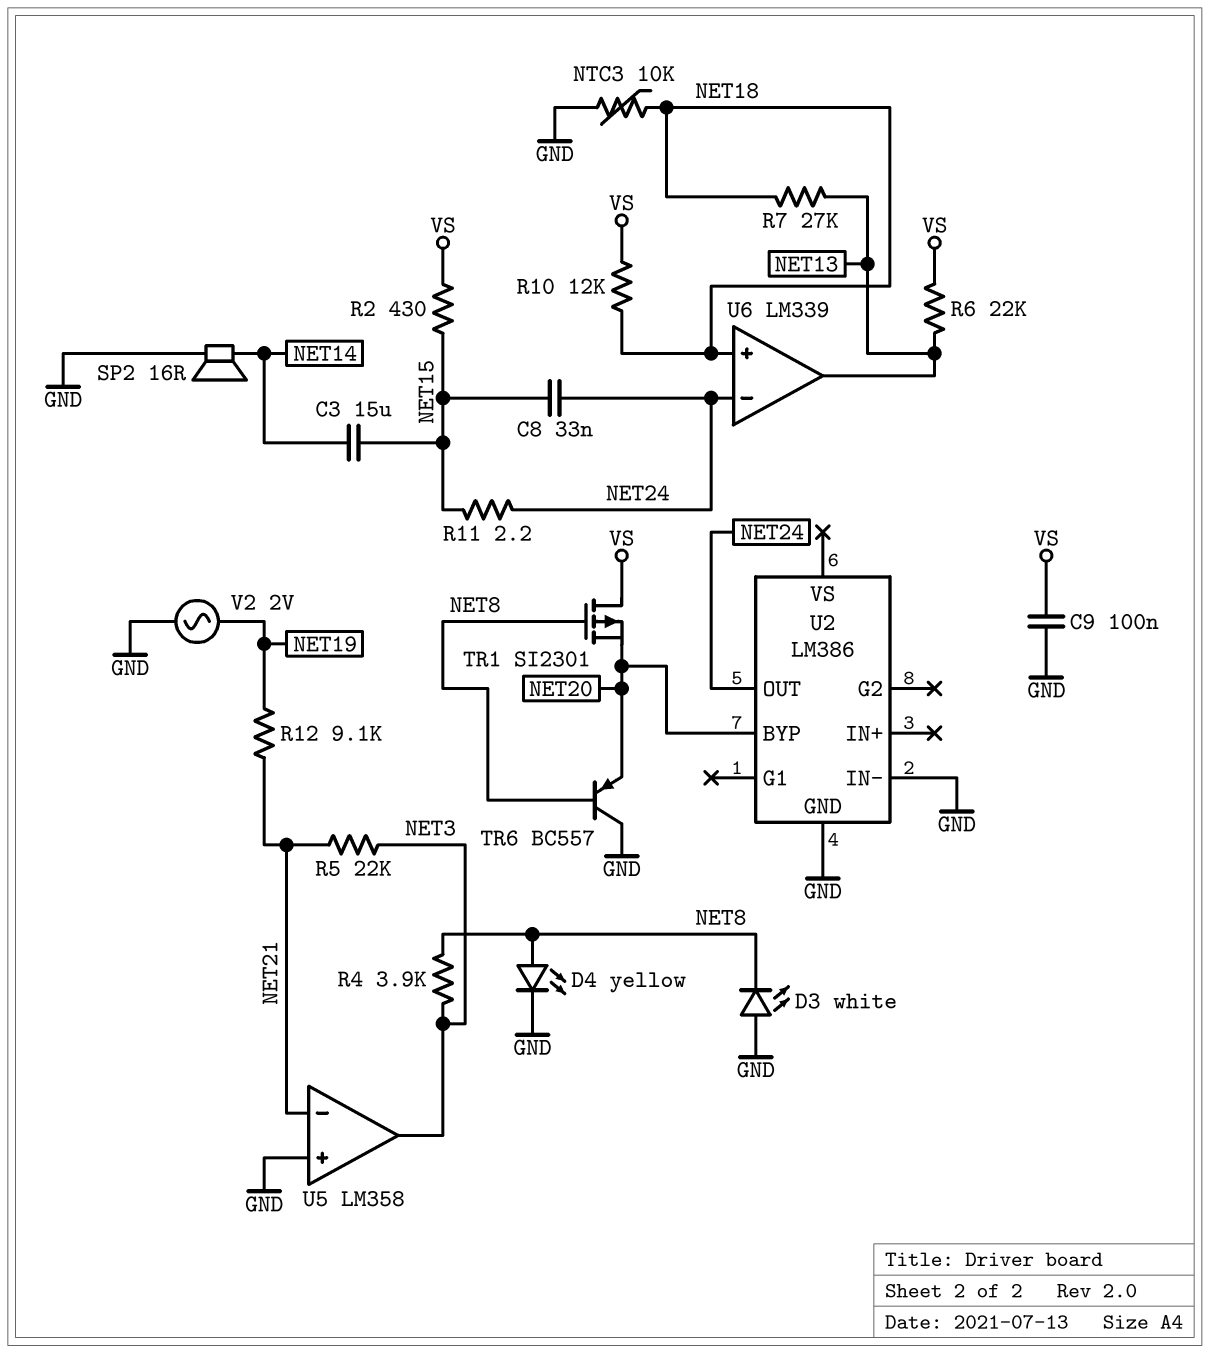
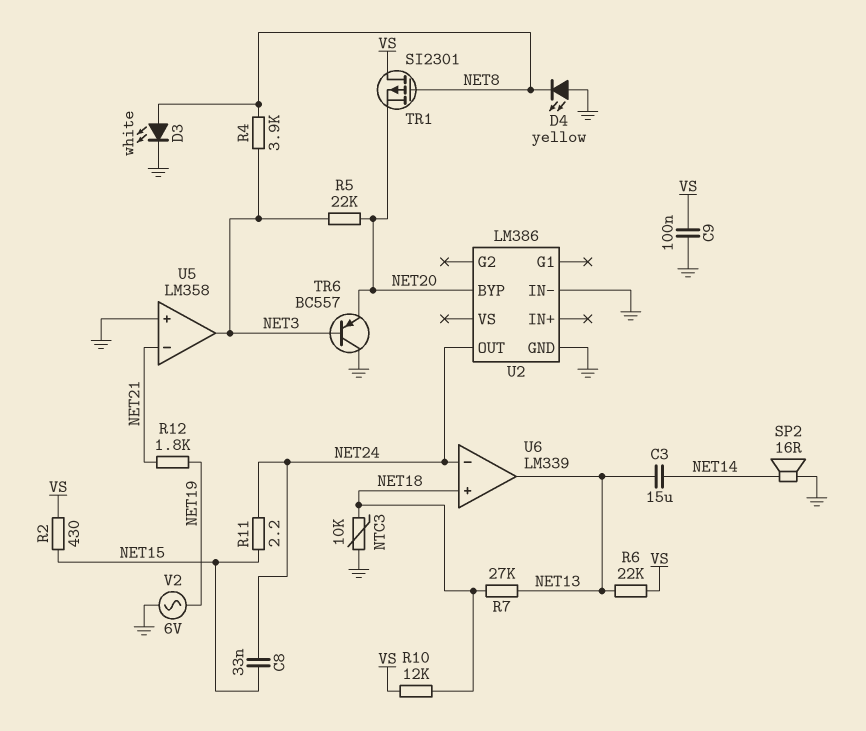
C3: 15uF (NET14, NET15) -> 15uF (NET13, NET14)
D3: LED white (A GND, K NET8) -> LED white (A NET8, K GND)
D4: LED yellow (A NET8, K GND) -> LED yellow (A GND, K NET8)
R5: 22k (NET3, NET21) -> 22k (NET3, NET20)
R12: 9.1k (NET19, NET21) -> 1.8k (NET19, NET21)
TR6: PNP BC557 (B NET8, C GND, E NET20) -> PNP BC557 (B NET3, C GND, E NET20)
V2: AC 2V (GND, NET19) -> AC 6V (GND, NET19)

